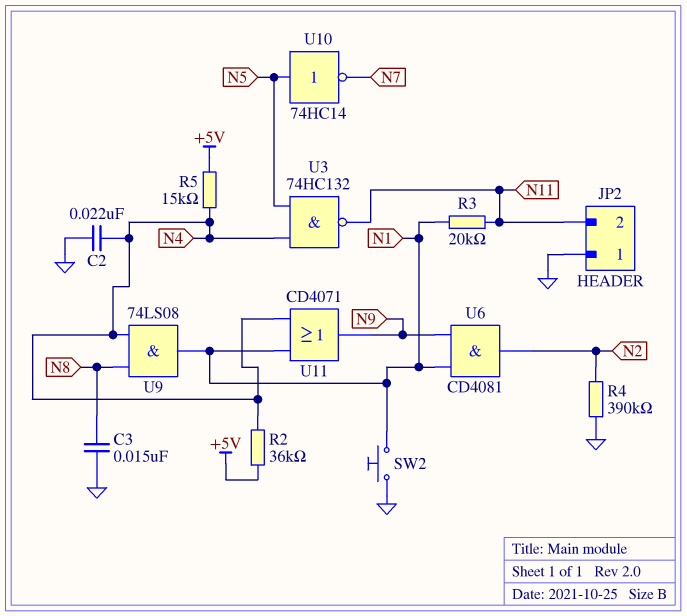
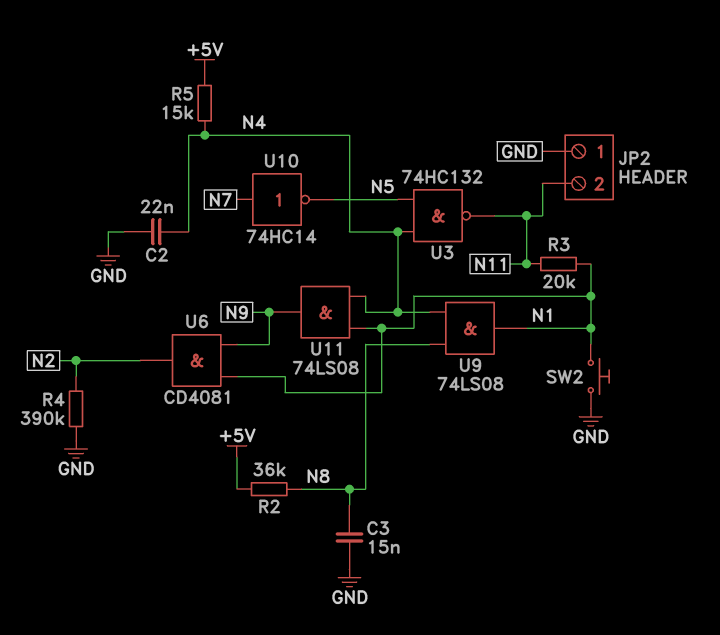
R2: 36k (+5V, N4) -> 36k (+5V, N8)
U10: NOT 74HC14 (in N5, out N7) -> NOT 74HC14 (in N7, out N5)
U11: OR CD4071 (in N1, in N4, out N9) -> AND 74LS08 (in N1, in N4, out N9)

